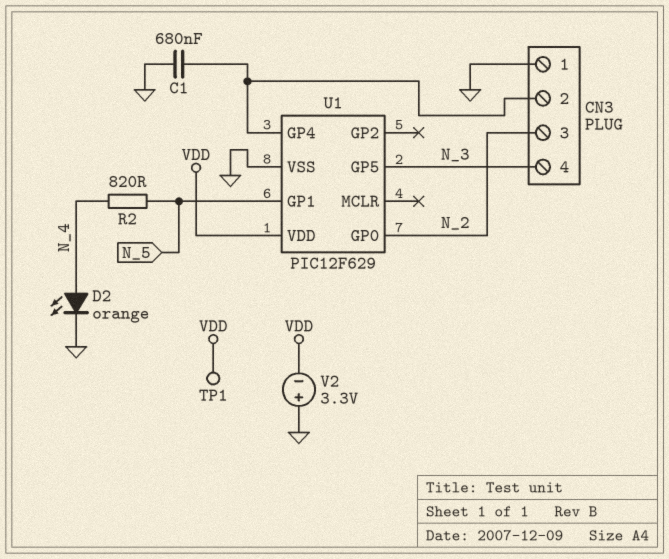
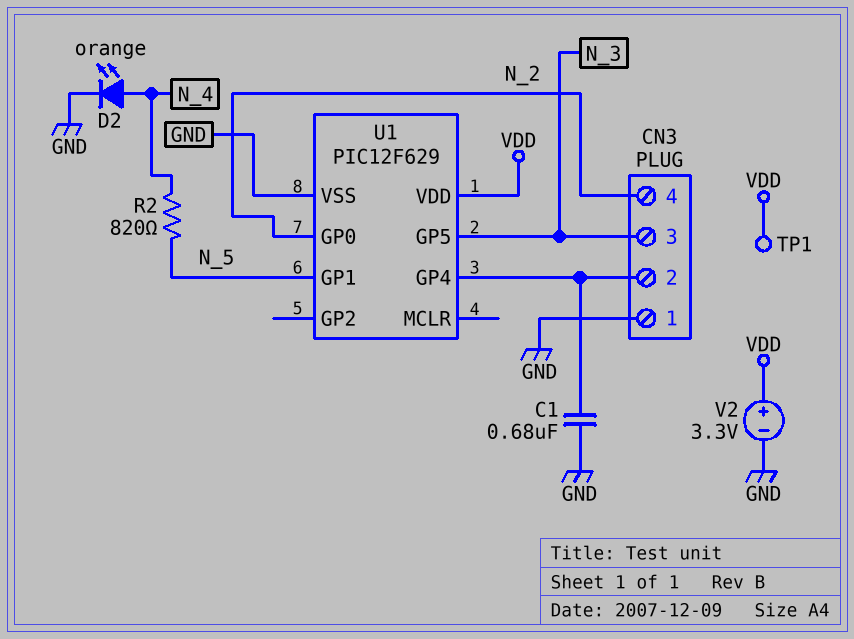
CN3 pin 3: N_2 -> N_3
CN3 pin 4: N_3 -> N_2
V2: 3.3V (plus GND, minus VDD) -> 3.3V (plus VDD, minus GND)

